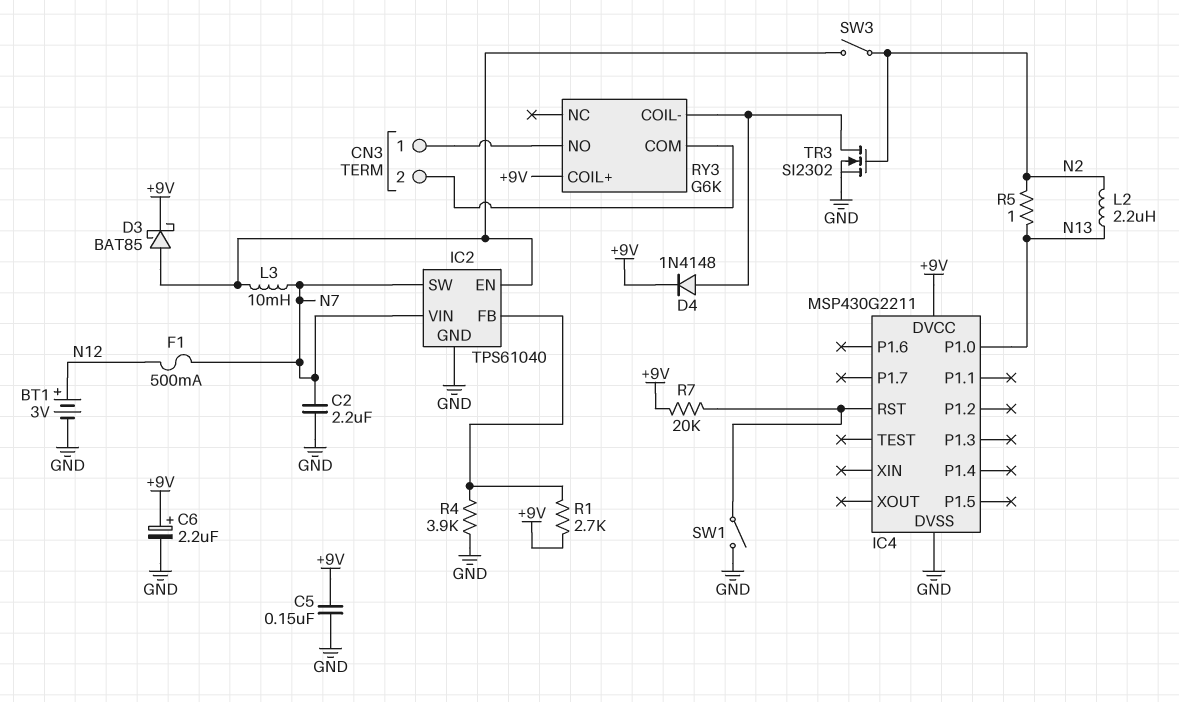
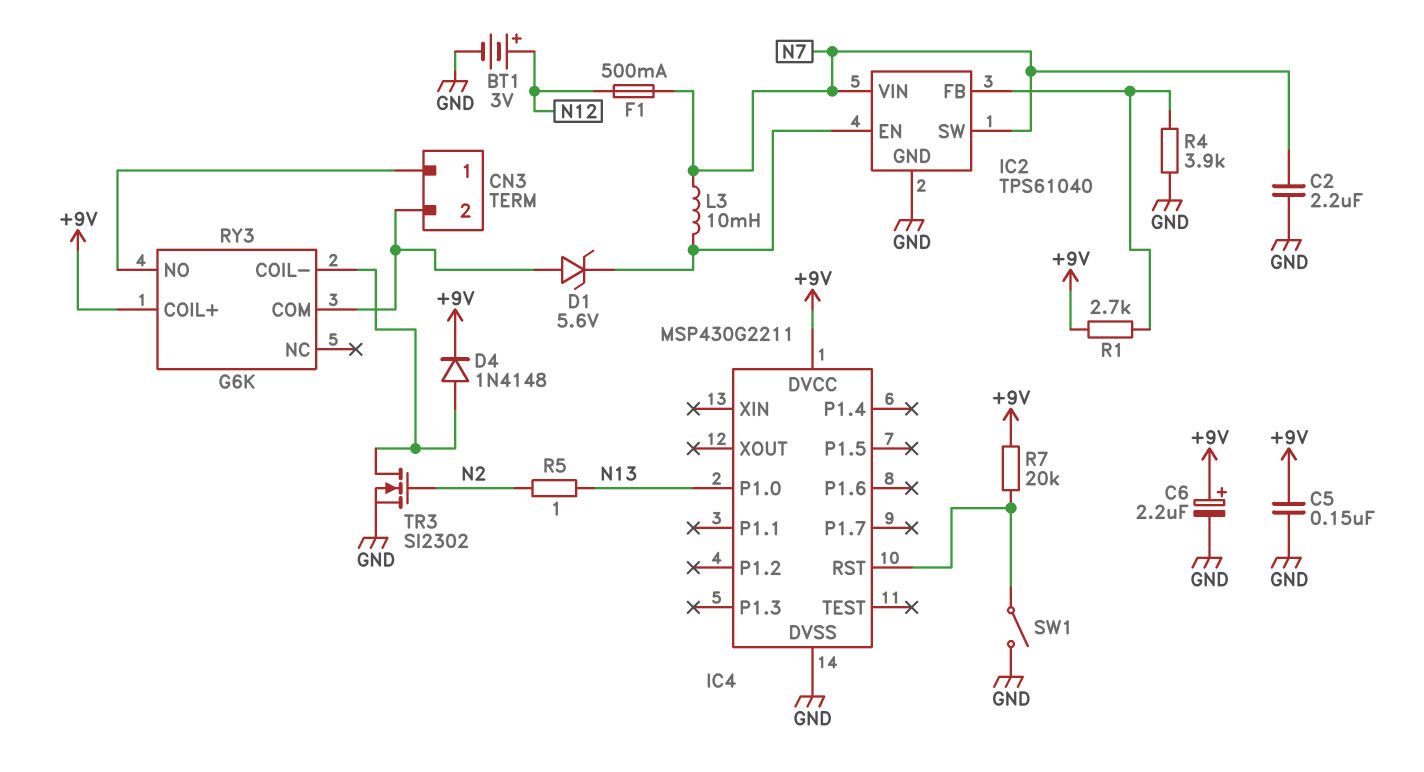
D1: none -> zener 5.6V (A CN3/2, K IC2/EN)
D3: schottky BAT85 (A IC2/EN, K +9V) -> none
L2: 2.2uH (N2, N13) -> none
SW3: switch (IC2/EN, N2) -> none

